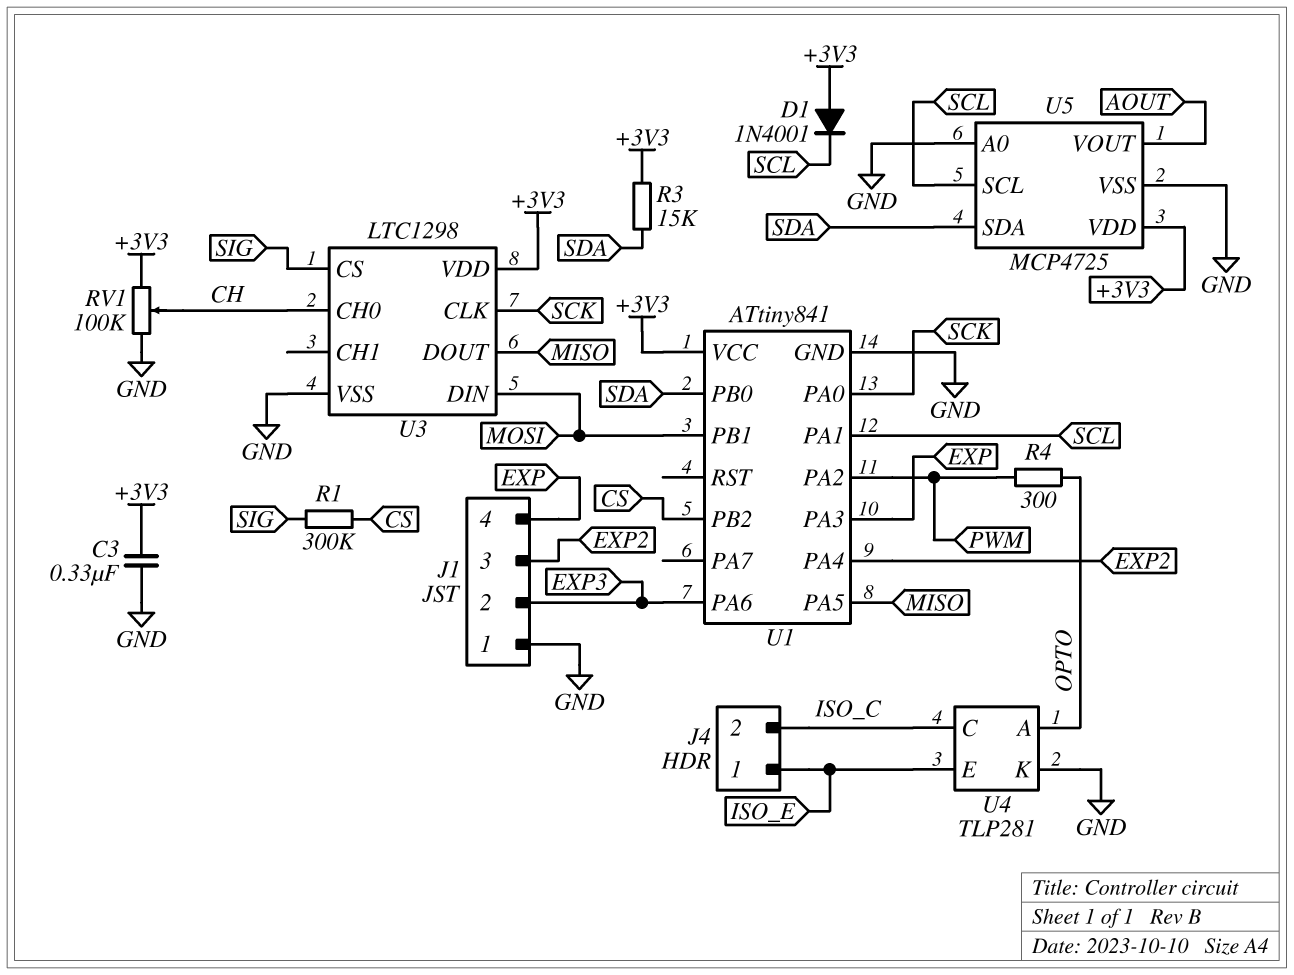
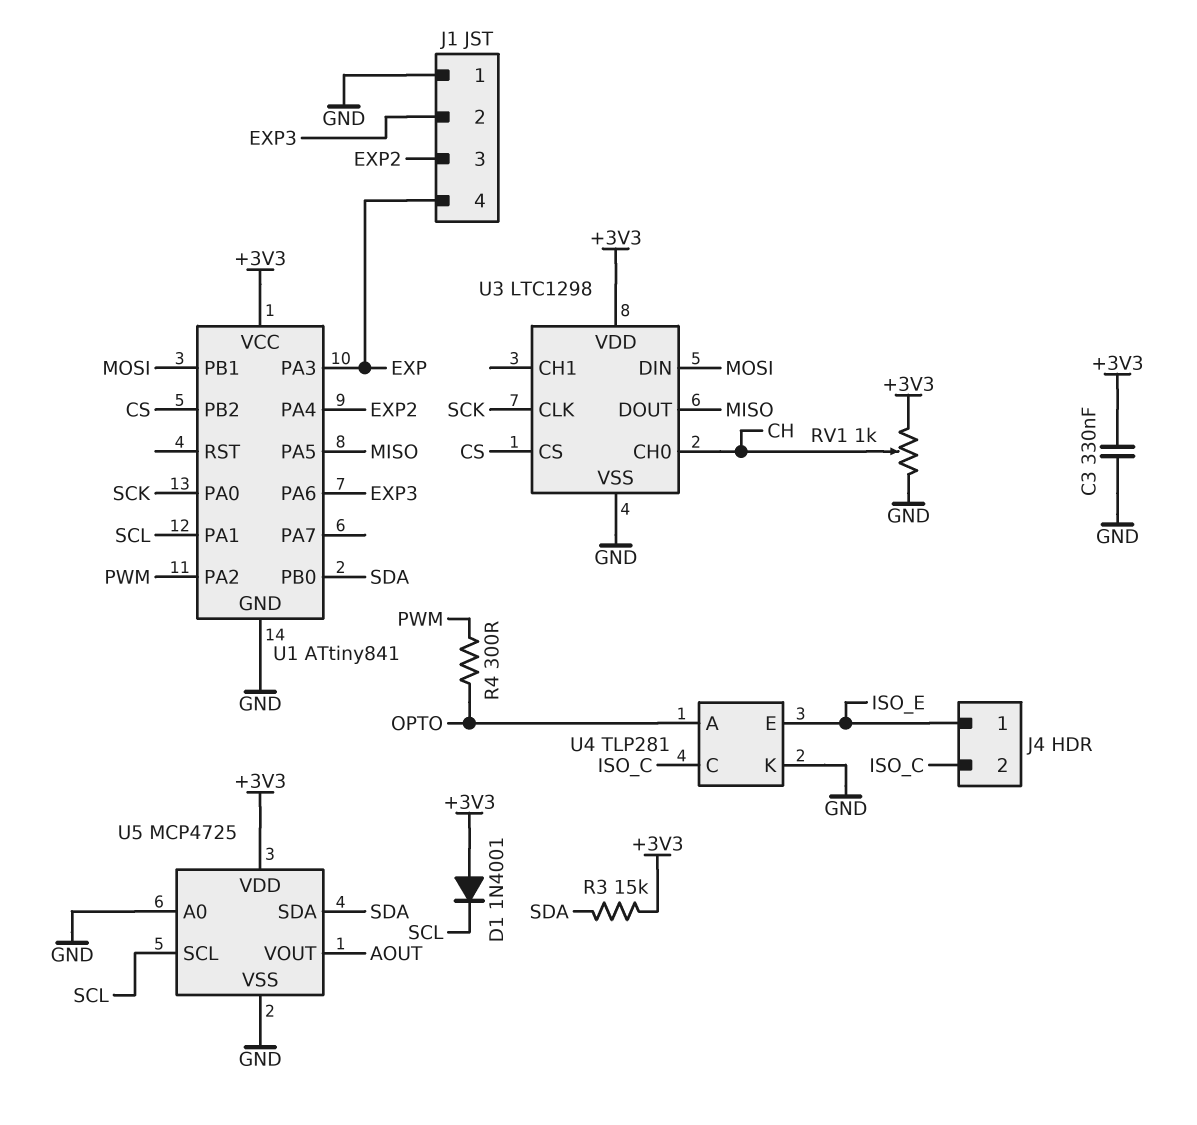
R1: 300k (CS, SIG) -> none
RV1: 100k (+3V3, GND, wiper CH) -> 1k (+3V3, GND, wiper CH)
U3 pin CS: SIG -> CS

